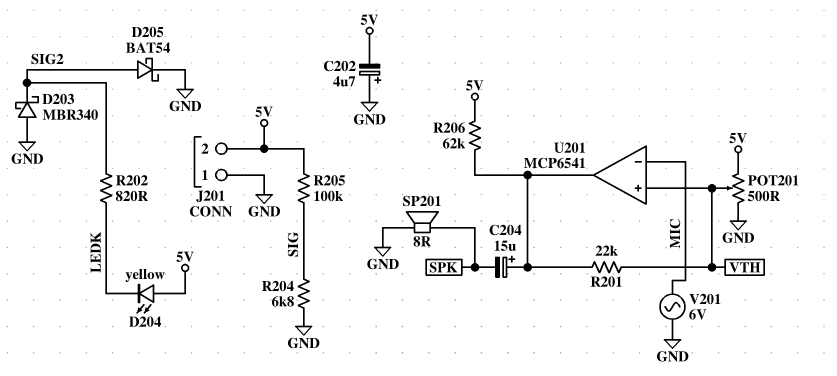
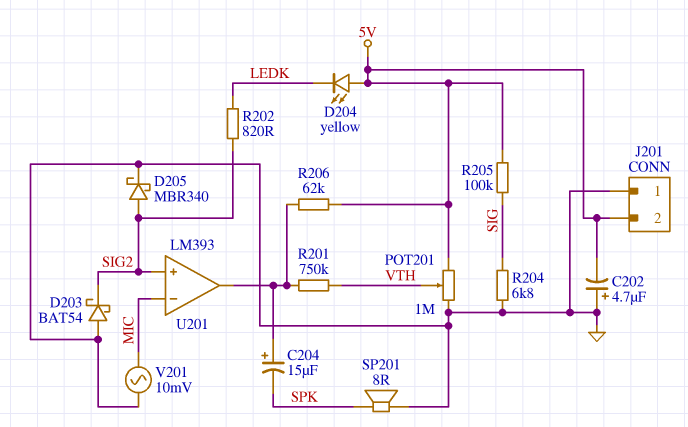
D203: schottky MBR340 (A GND, K SIG2) -> schottky BAT54 (A GND, K SIG2)
D205: schottky BAT54 (A SIG2, K GND) -> schottky MBR340 (A SIG2, K GND)
POT201: 500 (5V, GND, wiper VTH) -> 1M (5V, GND, wiper VTH)
R201: 22k (U201/out, VTH) -> 750k (U201/out, VTH)
U201: MCP6541 -> LM393
U201 pin in+: VTH -> SIG2
V201: AC 6V (GND, MIC) -> AC 10mV (GND, MIC)

